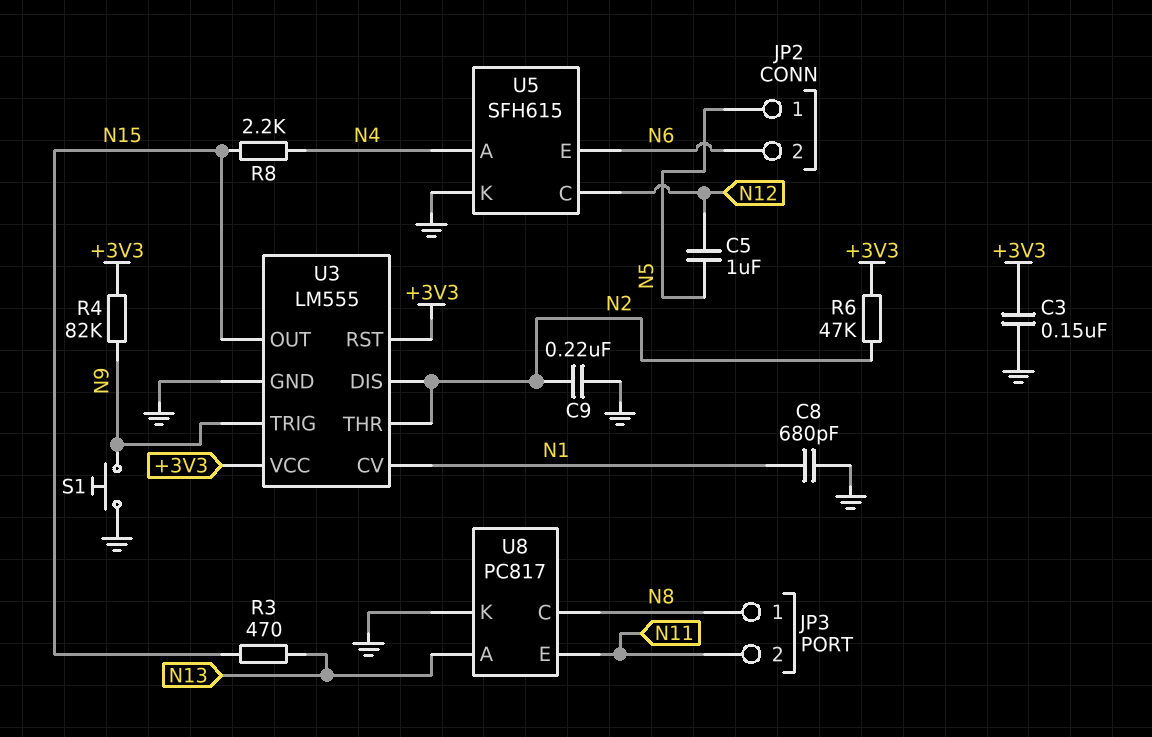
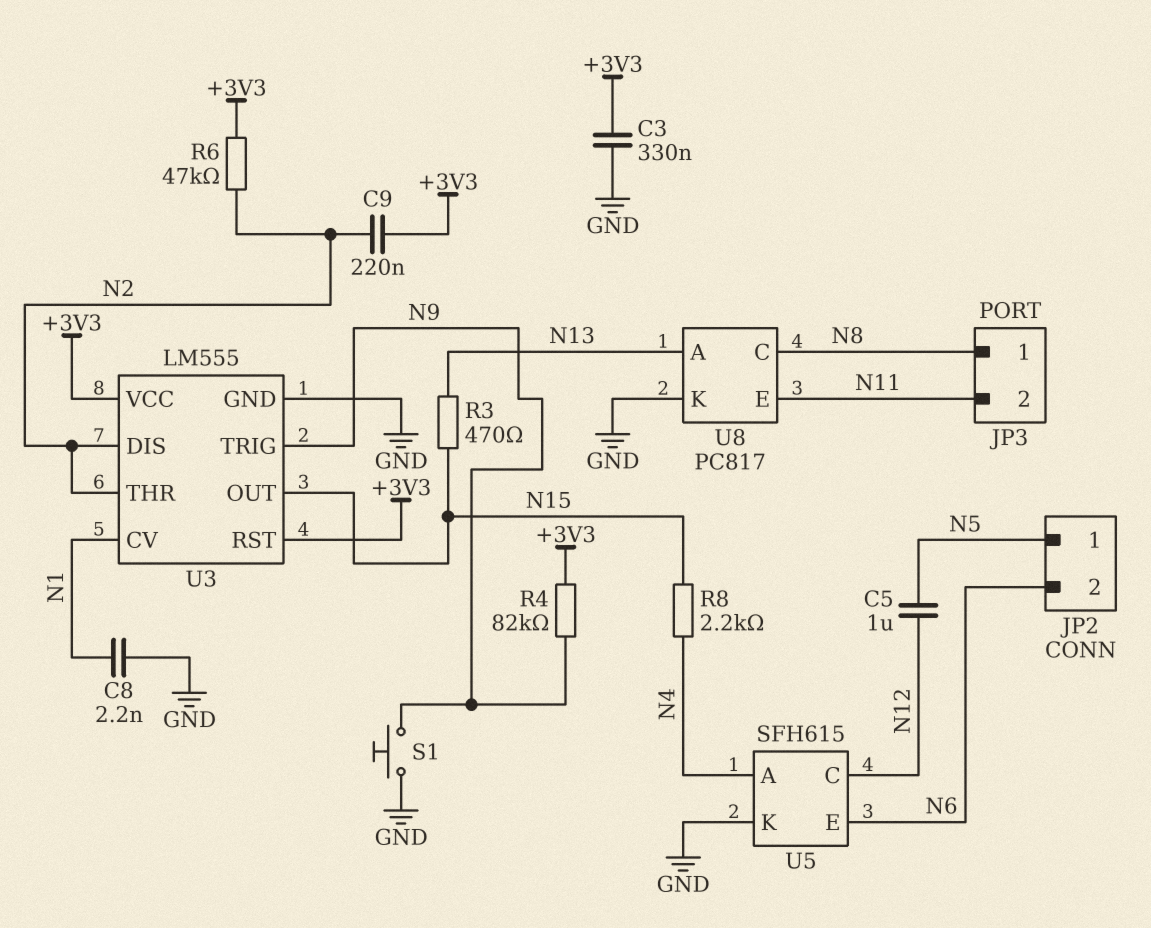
C3: 150nF (+3V3, GND) -> 330nF (+3V3, GND)
C8: 680pF (GND, N1) -> 2.2nF (GND, N1)
C9: 220nF (GND, N2) -> 220nF (+3V3, N2)

